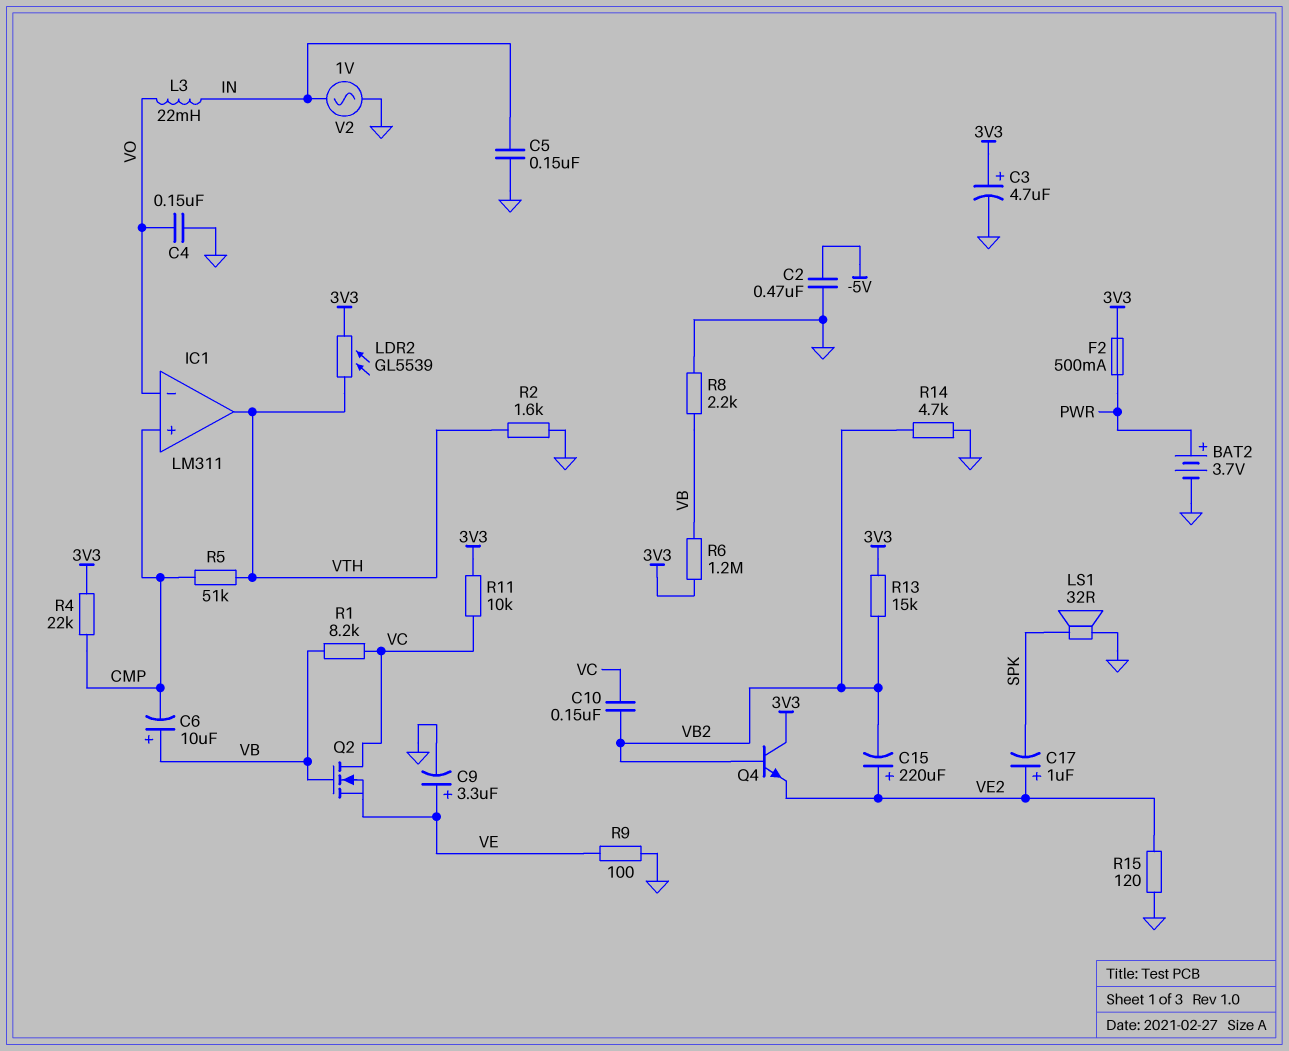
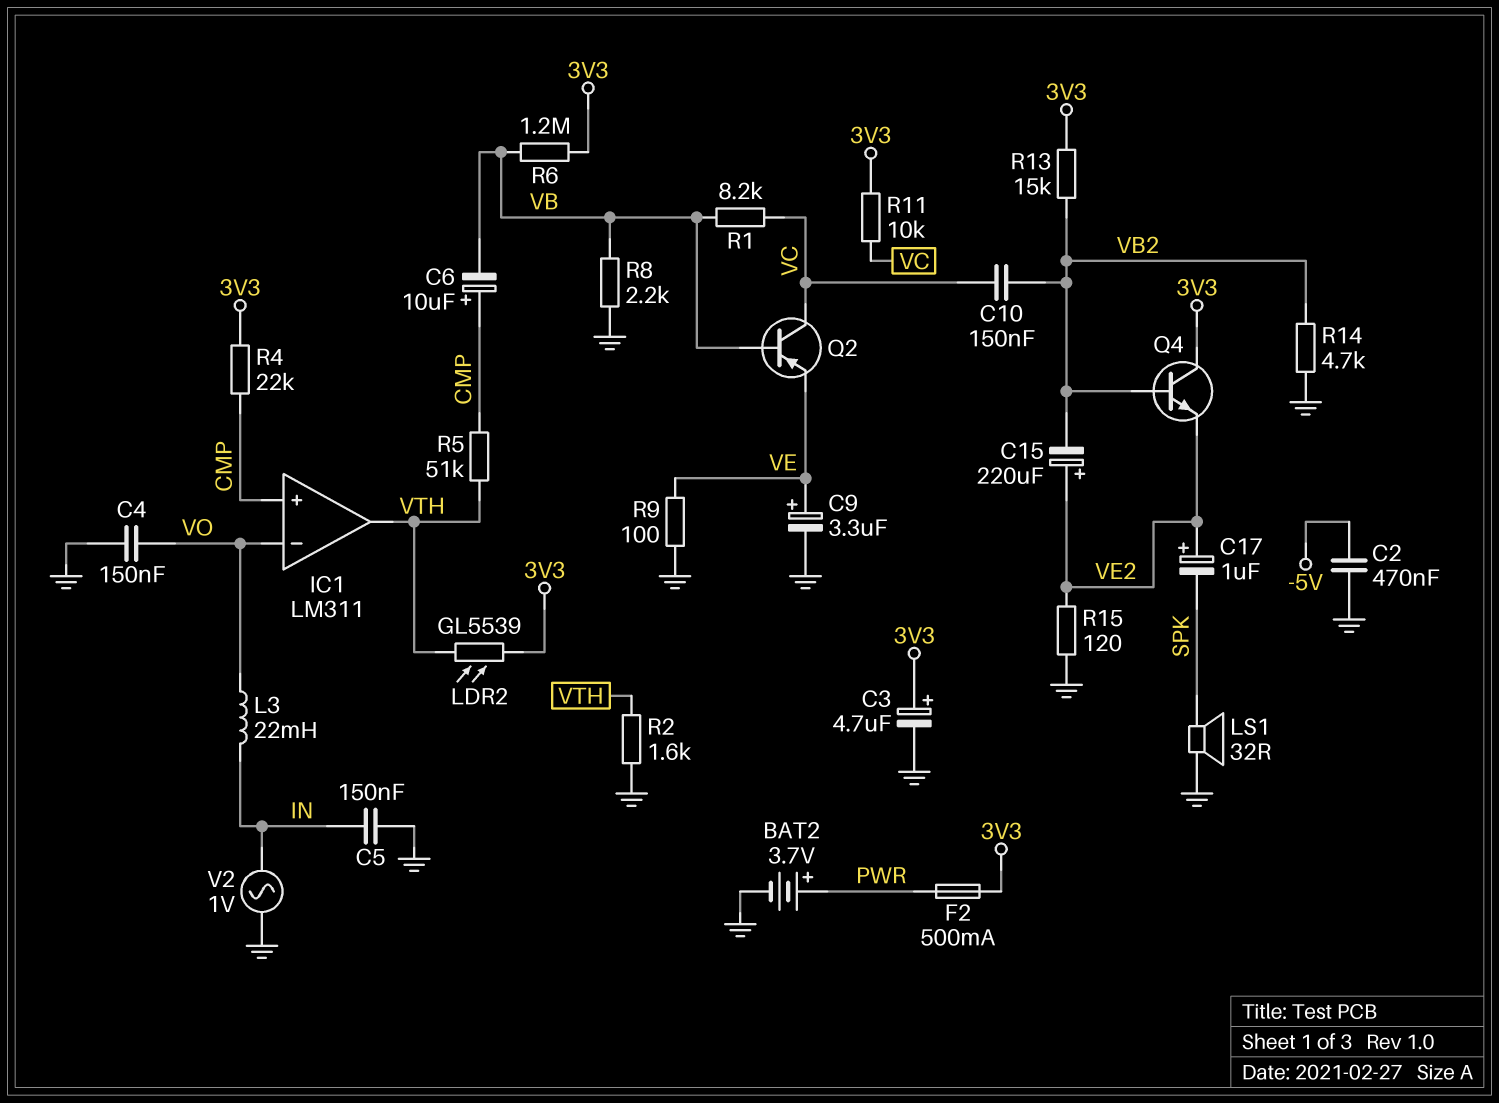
C6: 10uF (plus VB, minus CMP) -> 10uF (plus CMP, minus VB)
Q2: NMOS (G VB, D VC, S VE) -> PNP (B VB, C VC, E VE)

